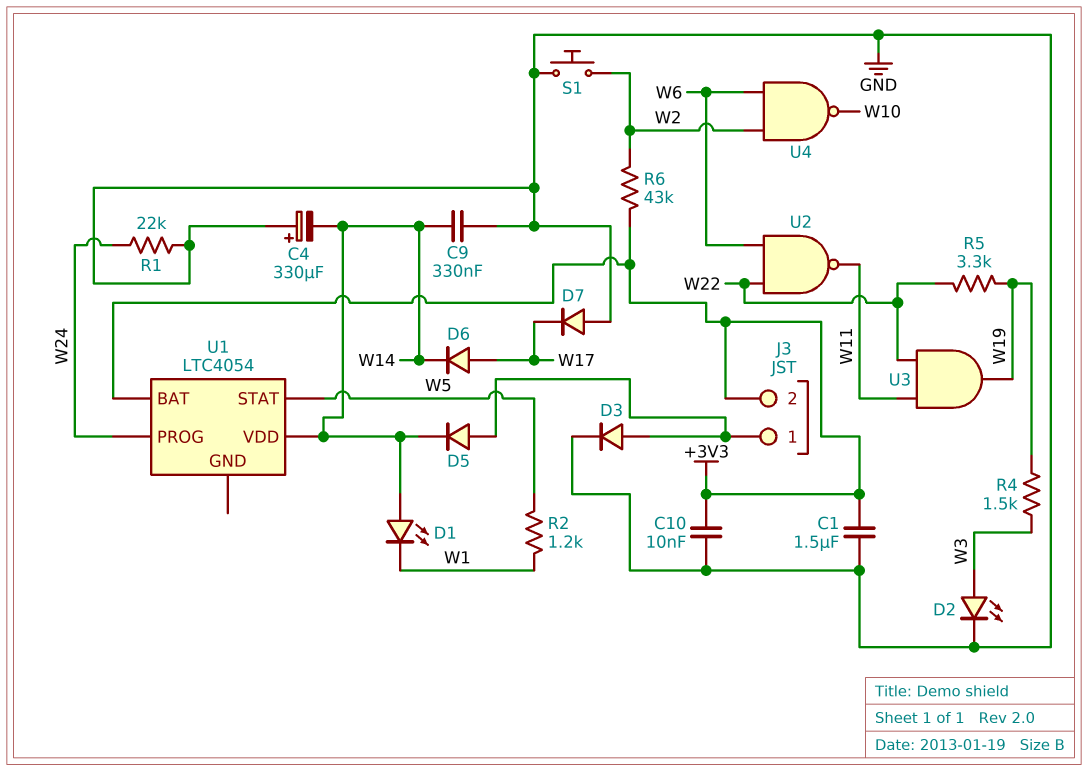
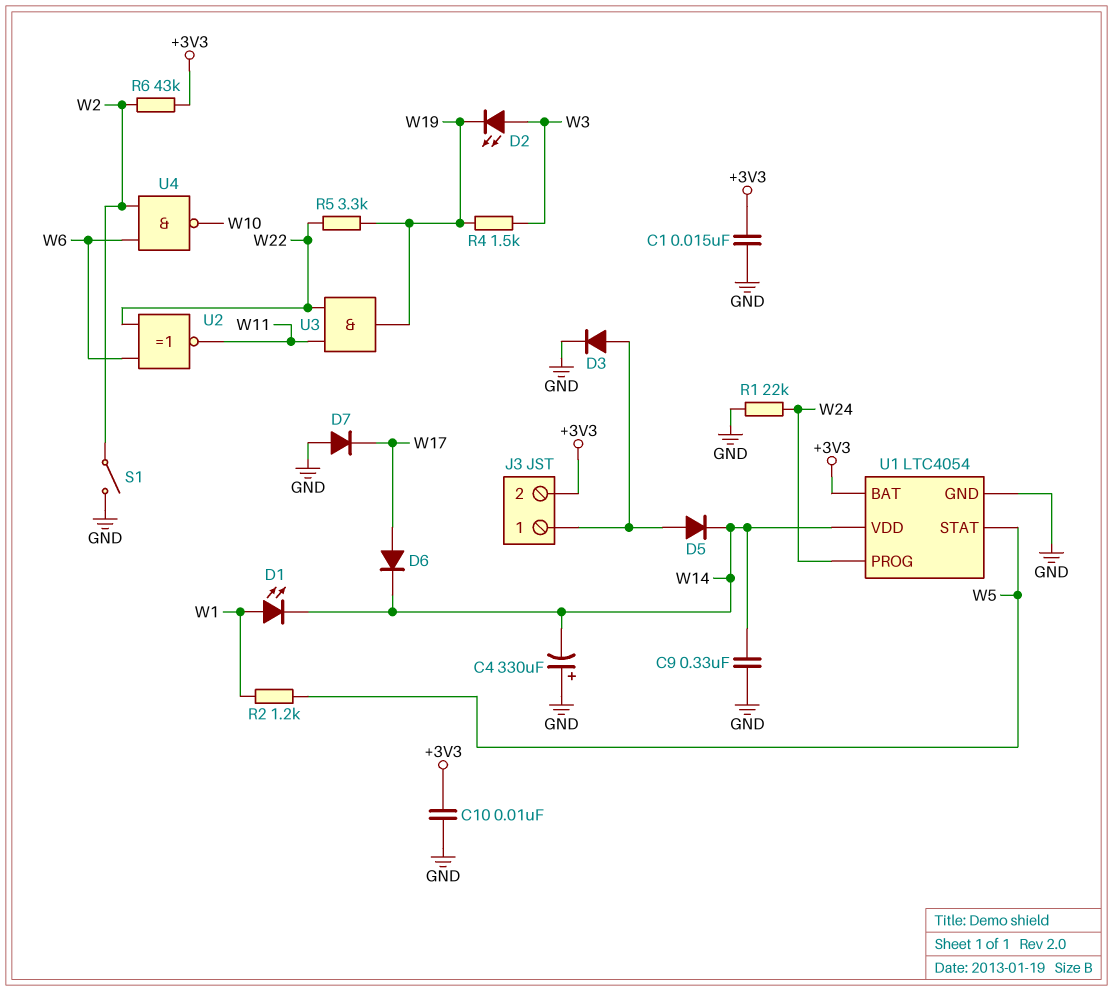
C1: 1.5uF (+3V3, GND) -> 15nF (+3V3, GND)
D1: LED (A W14, K W1) -> LED (A W1, K W14)
D2: LED (A W3, K GND) -> LED (A W3, K W19)
S1: button (GND, W2) -> switch (GND, W2)
U1 pin GND: none -> GND
U2: NAND (in W6, in W22, out W11) -> XNOR (in W6, in W22, out W11)

